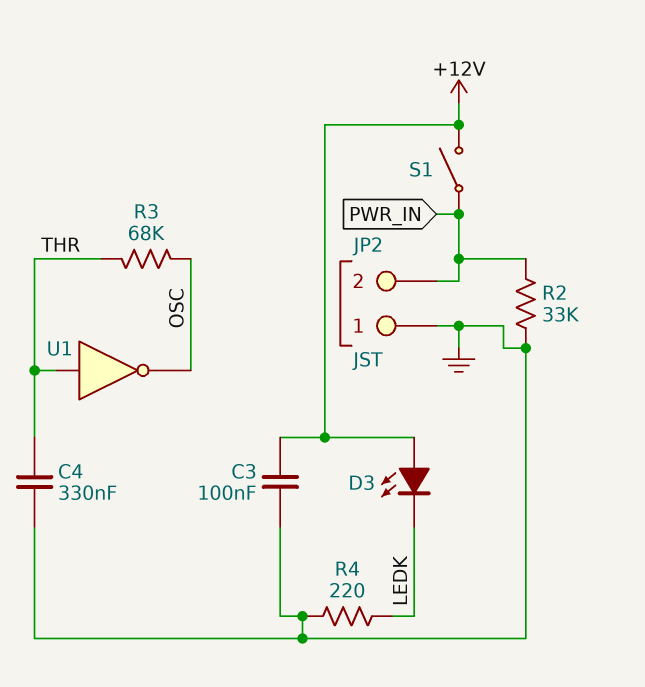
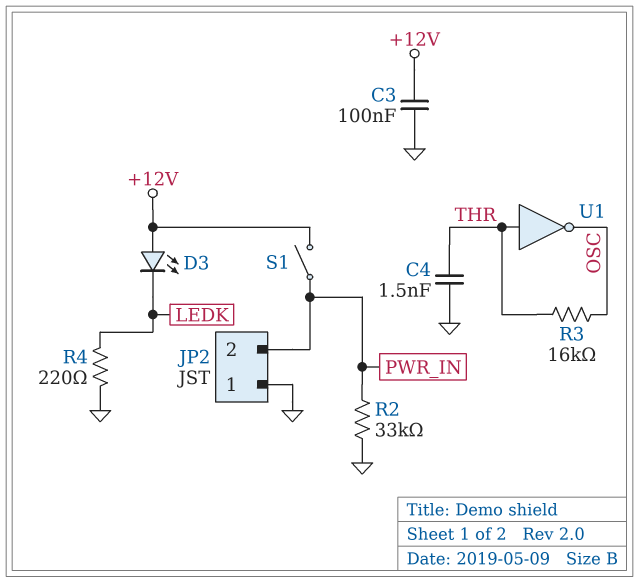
C4: 330nF (GND, THR) -> 1.5nF (GND, THR)
R3: 68k (OSC, THR) -> 16k (OSC, THR)

